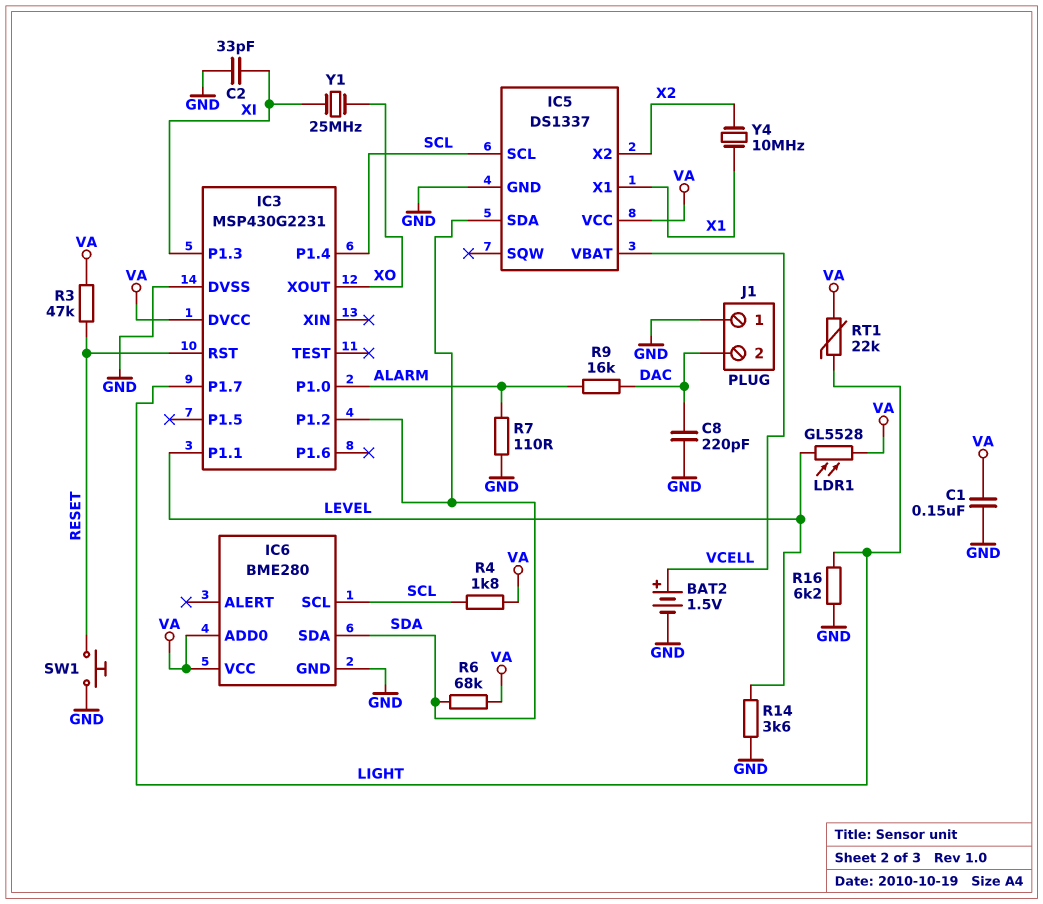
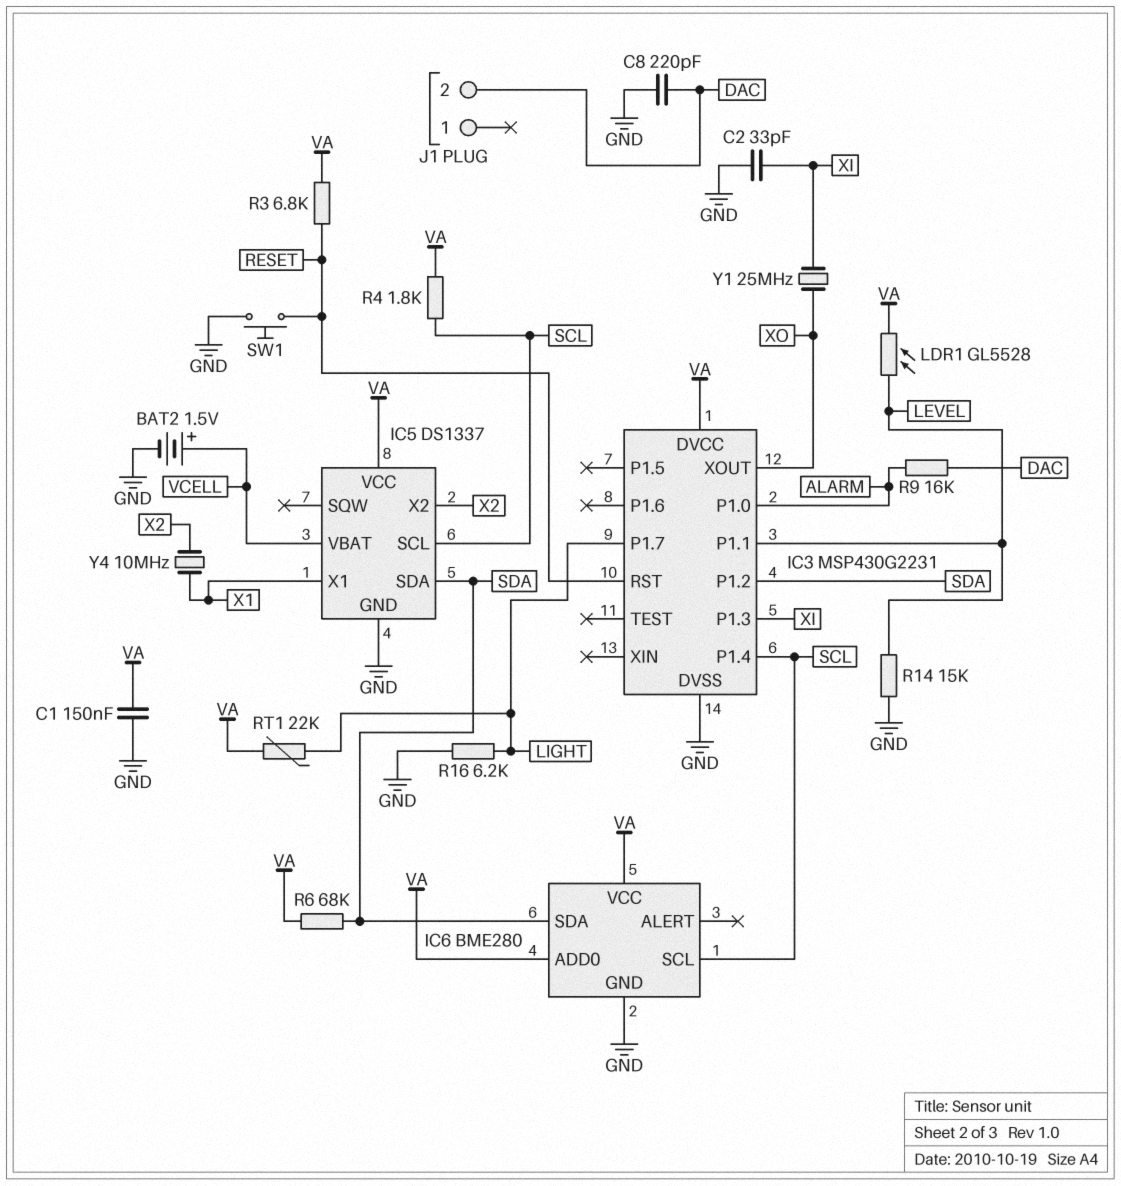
J1 pin 1: GND -> none
R3: 47k (RESET, VA) -> 6.8k (RESET, VA)
R7: 110 (ALARM, GND) -> none
R14: 3.6k (GND, LEVEL) -> 15k (GND, LEVEL)

